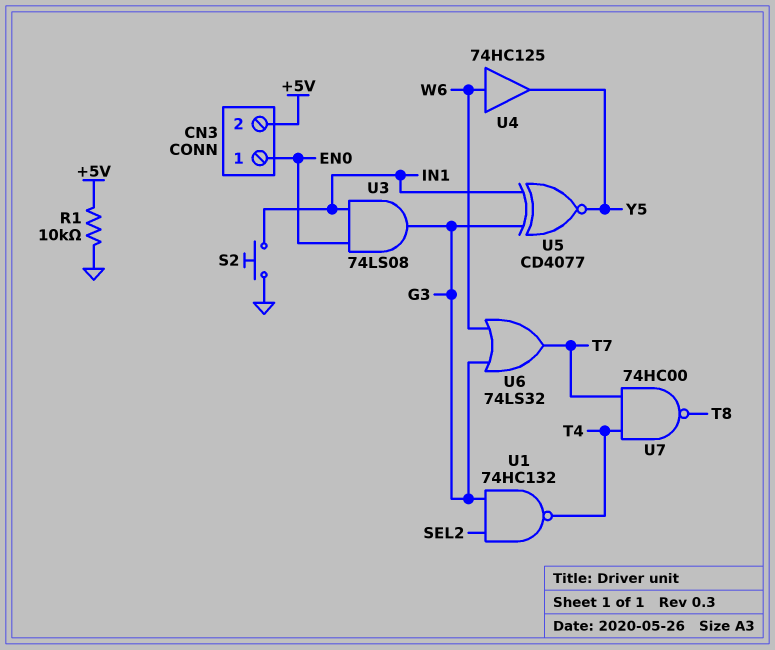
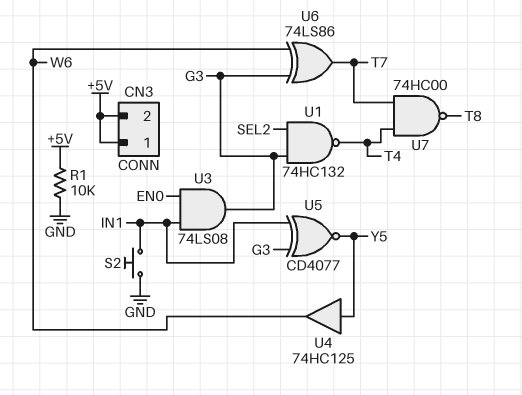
CN3 pin 1: EN0 -> +5V
U4: buffer 74HC125 (in W6, out Y5) -> buffer 74HC125 (in Y5, out W6)
U6: OR 74LS32 (in G3, in W6, out T7) -> XOR 74LS86 (in G3, in W6, out T7)

